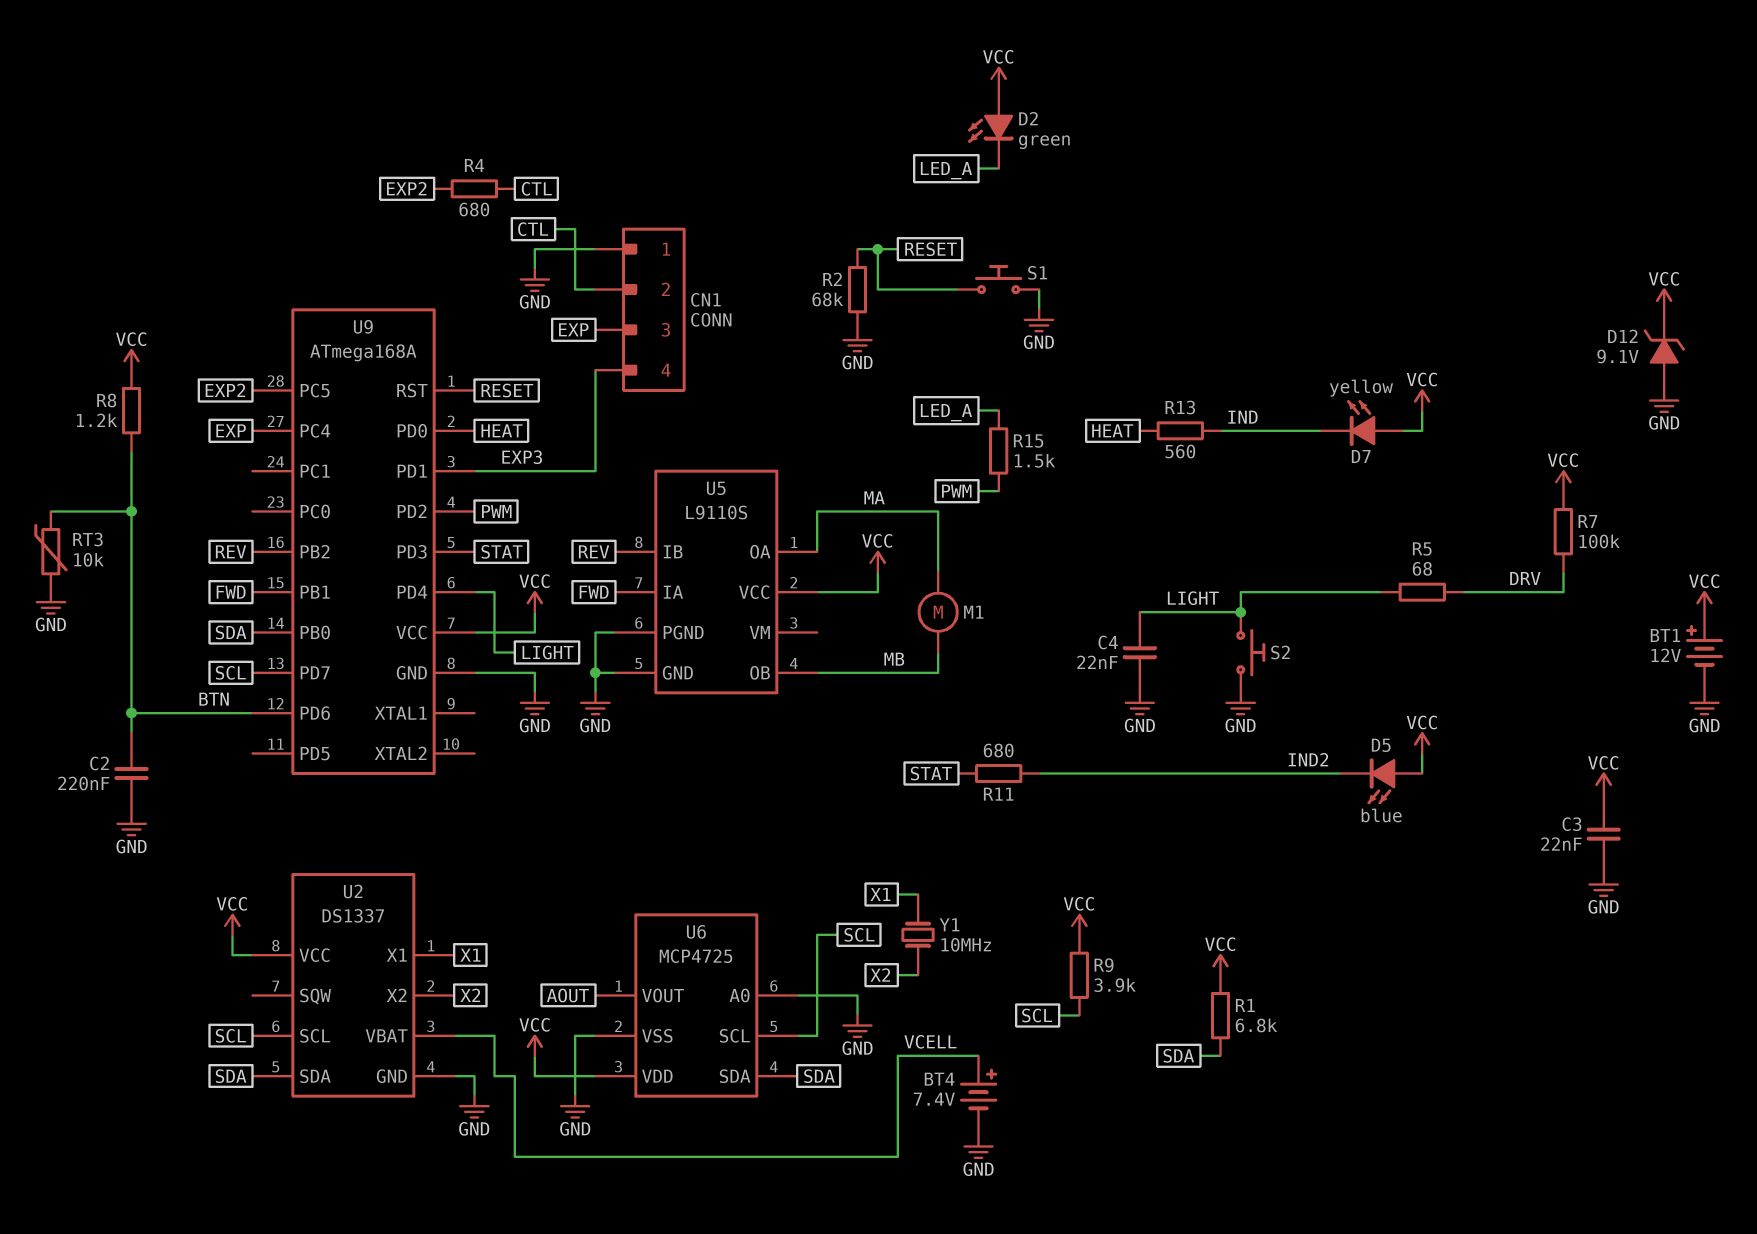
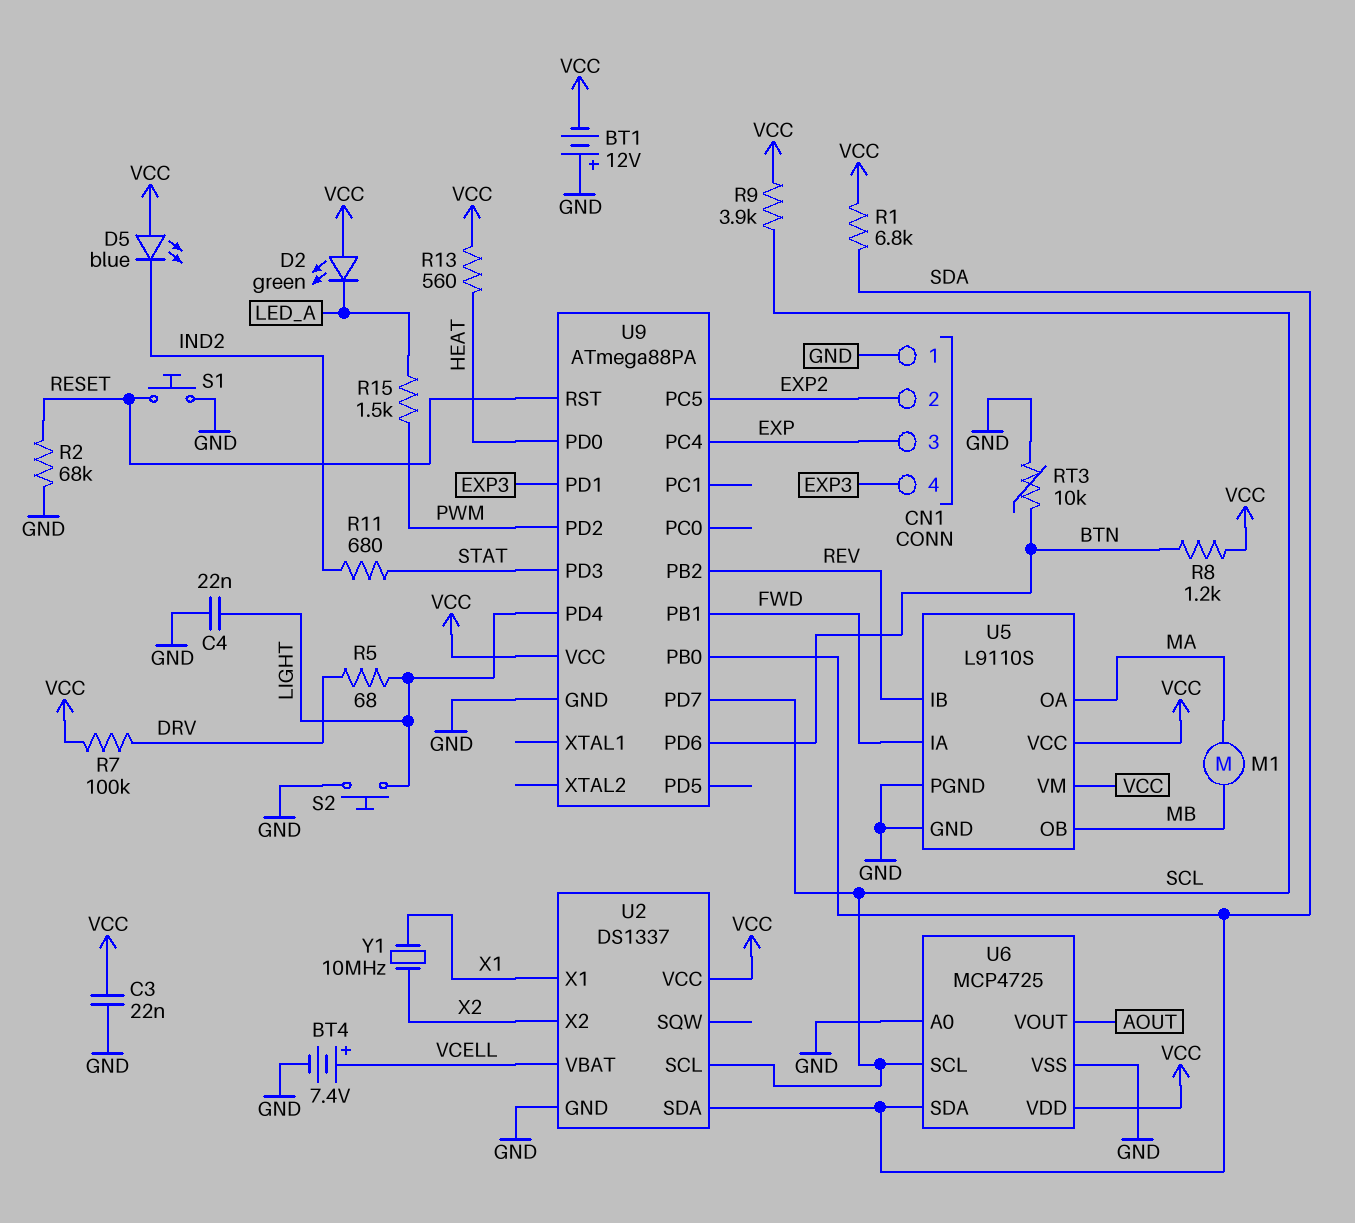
BT1: 12V (plus VCC, minus GND) -> 12V (plus GND, minus VCC)
C2: 220nF (BTN, GND) -> none
CN1 pin 2: CTL -> EXP2
D7: LED yellow (A VCC, K IND) -> none
D12: zener 9.1V (A GND, K VCC) -> none
R4: 680 (CTL, EXP2) -> none
R13: 560 (HEAT, IND) -> 560 (HEAT, VCC)
U5 pin VM: none -> VCC
U9: ATmega168A -> ATmega88PA

